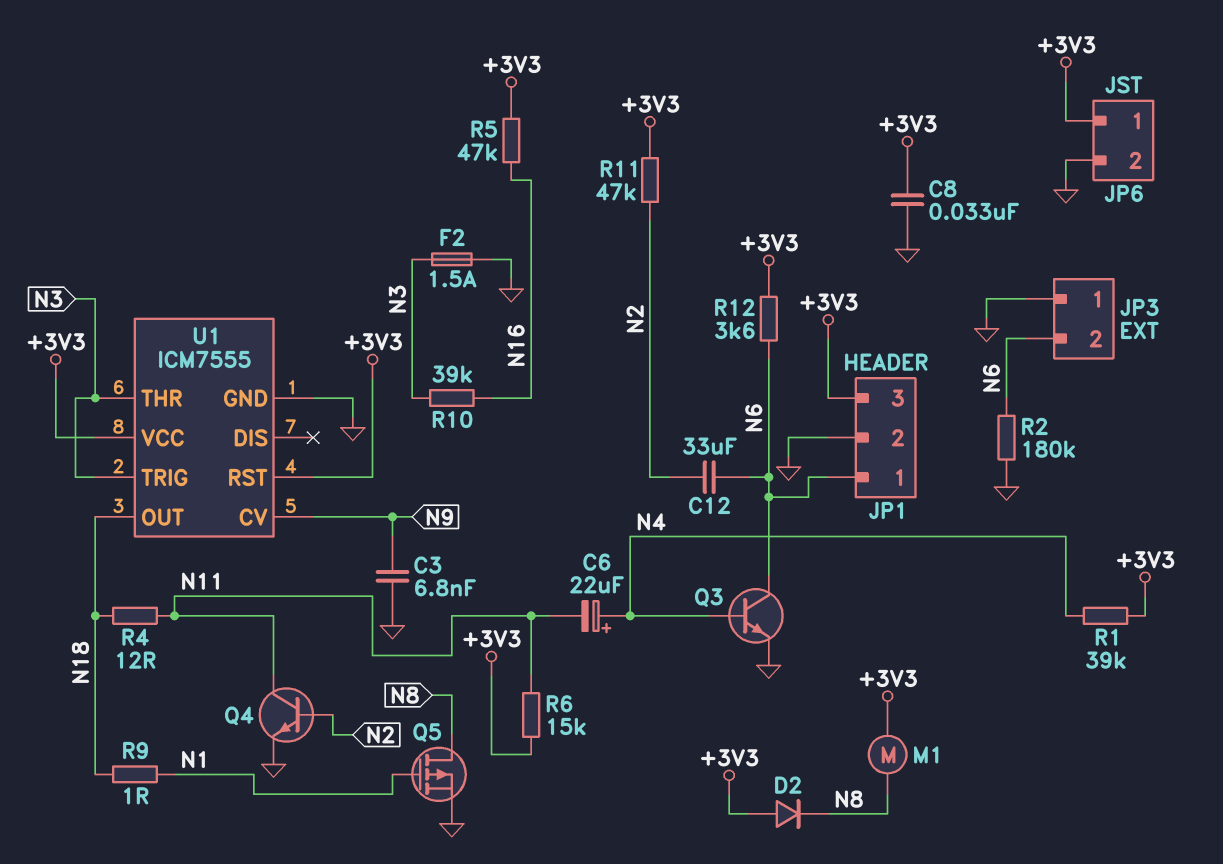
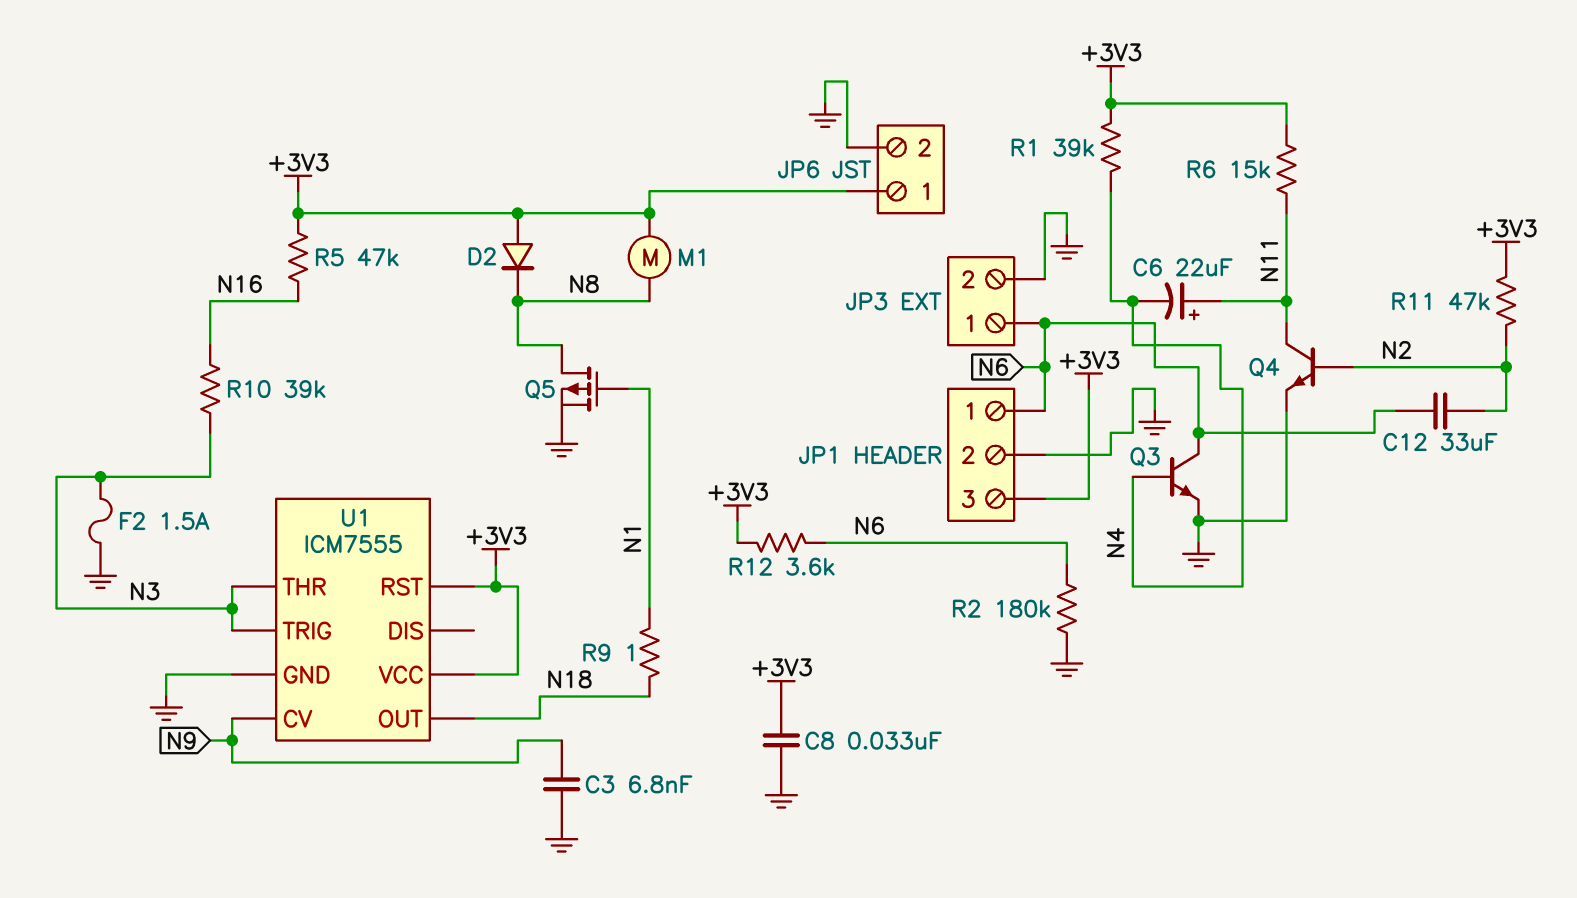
C6: 22uF (plus N4, minus N11) -> 22uF (plus N11, minus N4)
JP3 pin 1: GND -> N6
JP3 pin 2: N6 -> GND
R4: 12 (N11, N18) -> none

